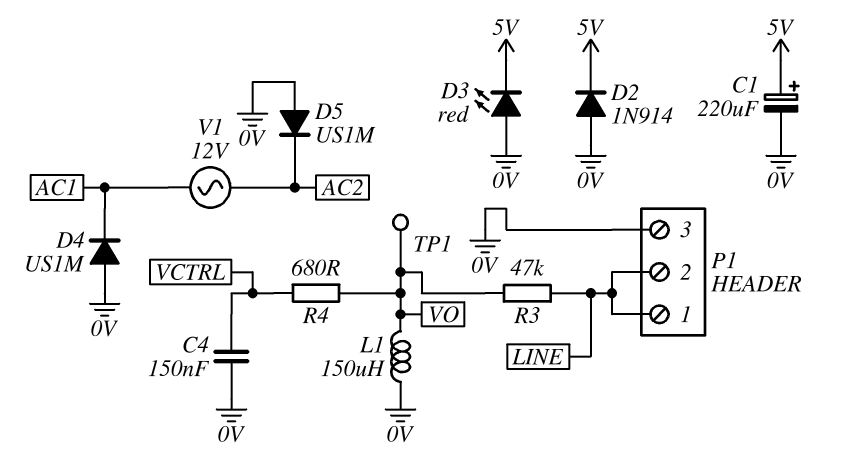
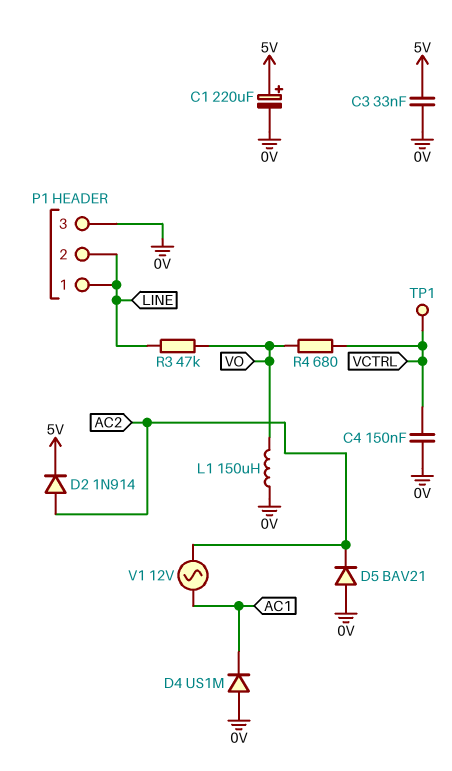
C3: none -> 33nF (0V, 5V)
D2: diode 1N914 (A 0V, K 5V) -> diode 1N914 (A AC2, K 5V)
D3: LED red (A 0V, K 5V) -> none
D5: diode US1M (A 0V, K AC2) -> diode BAV21 (A 0V, K AC2)
TP1: test point (VO) -> test point (VCTRL)

